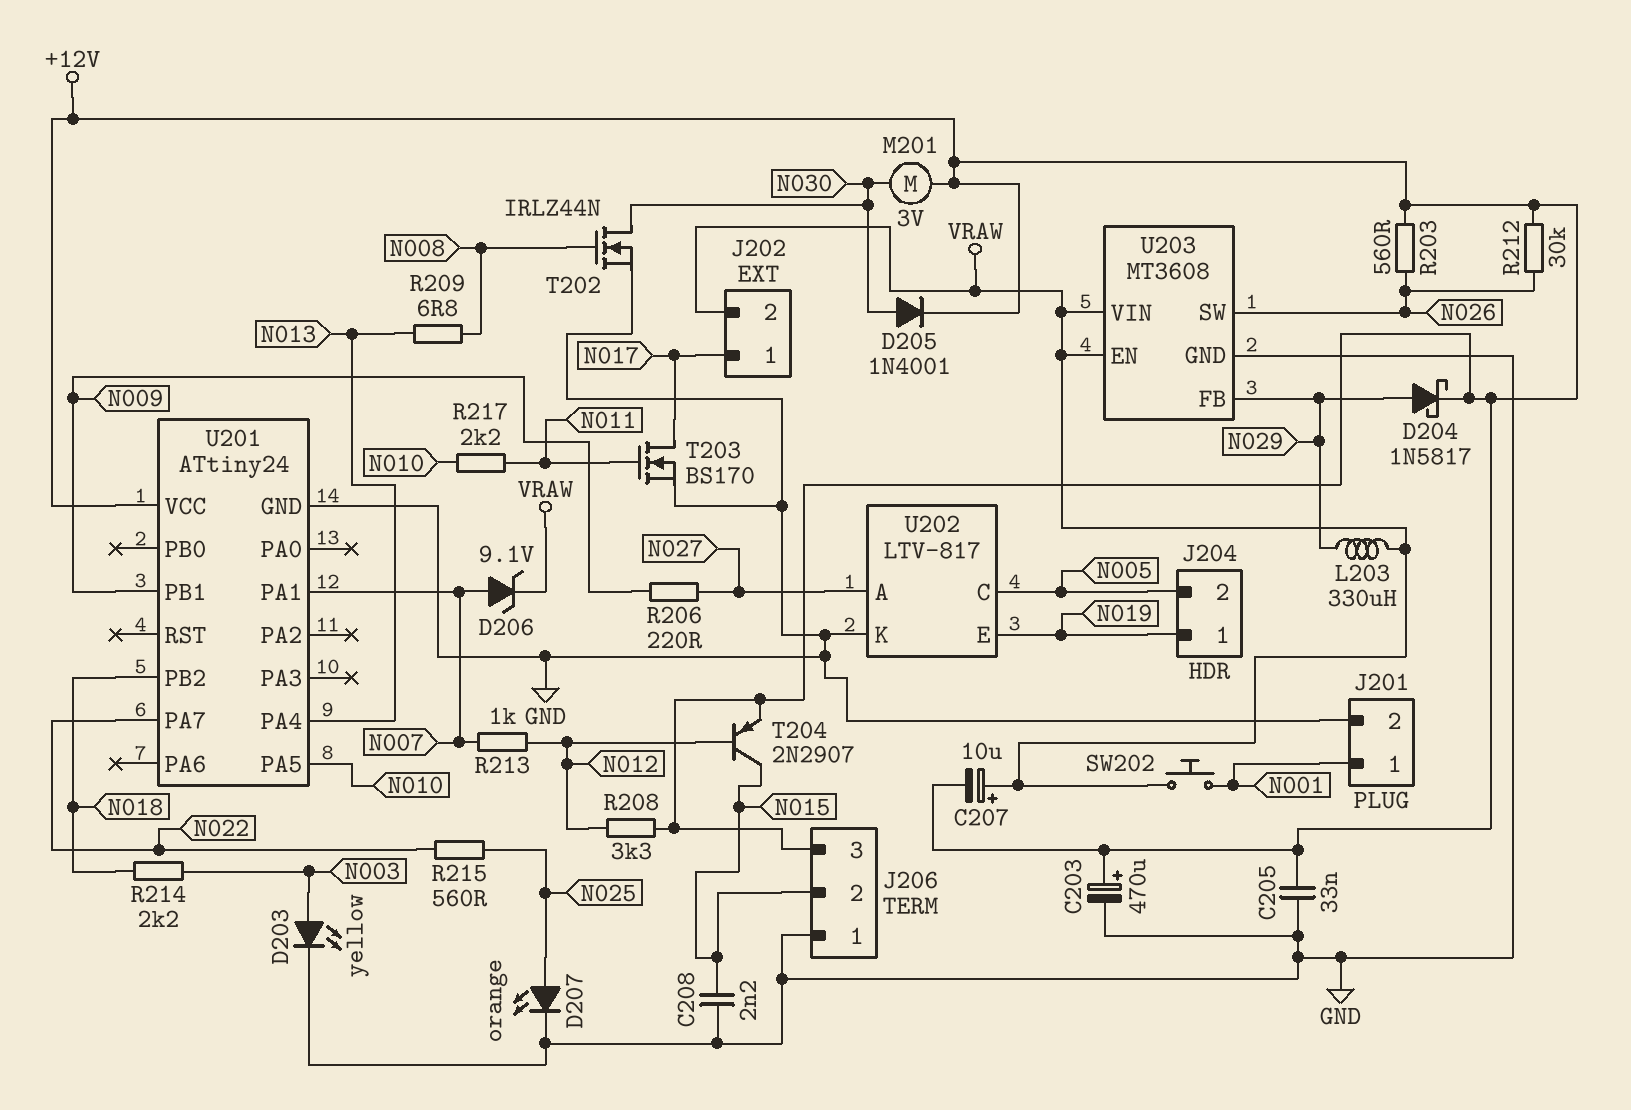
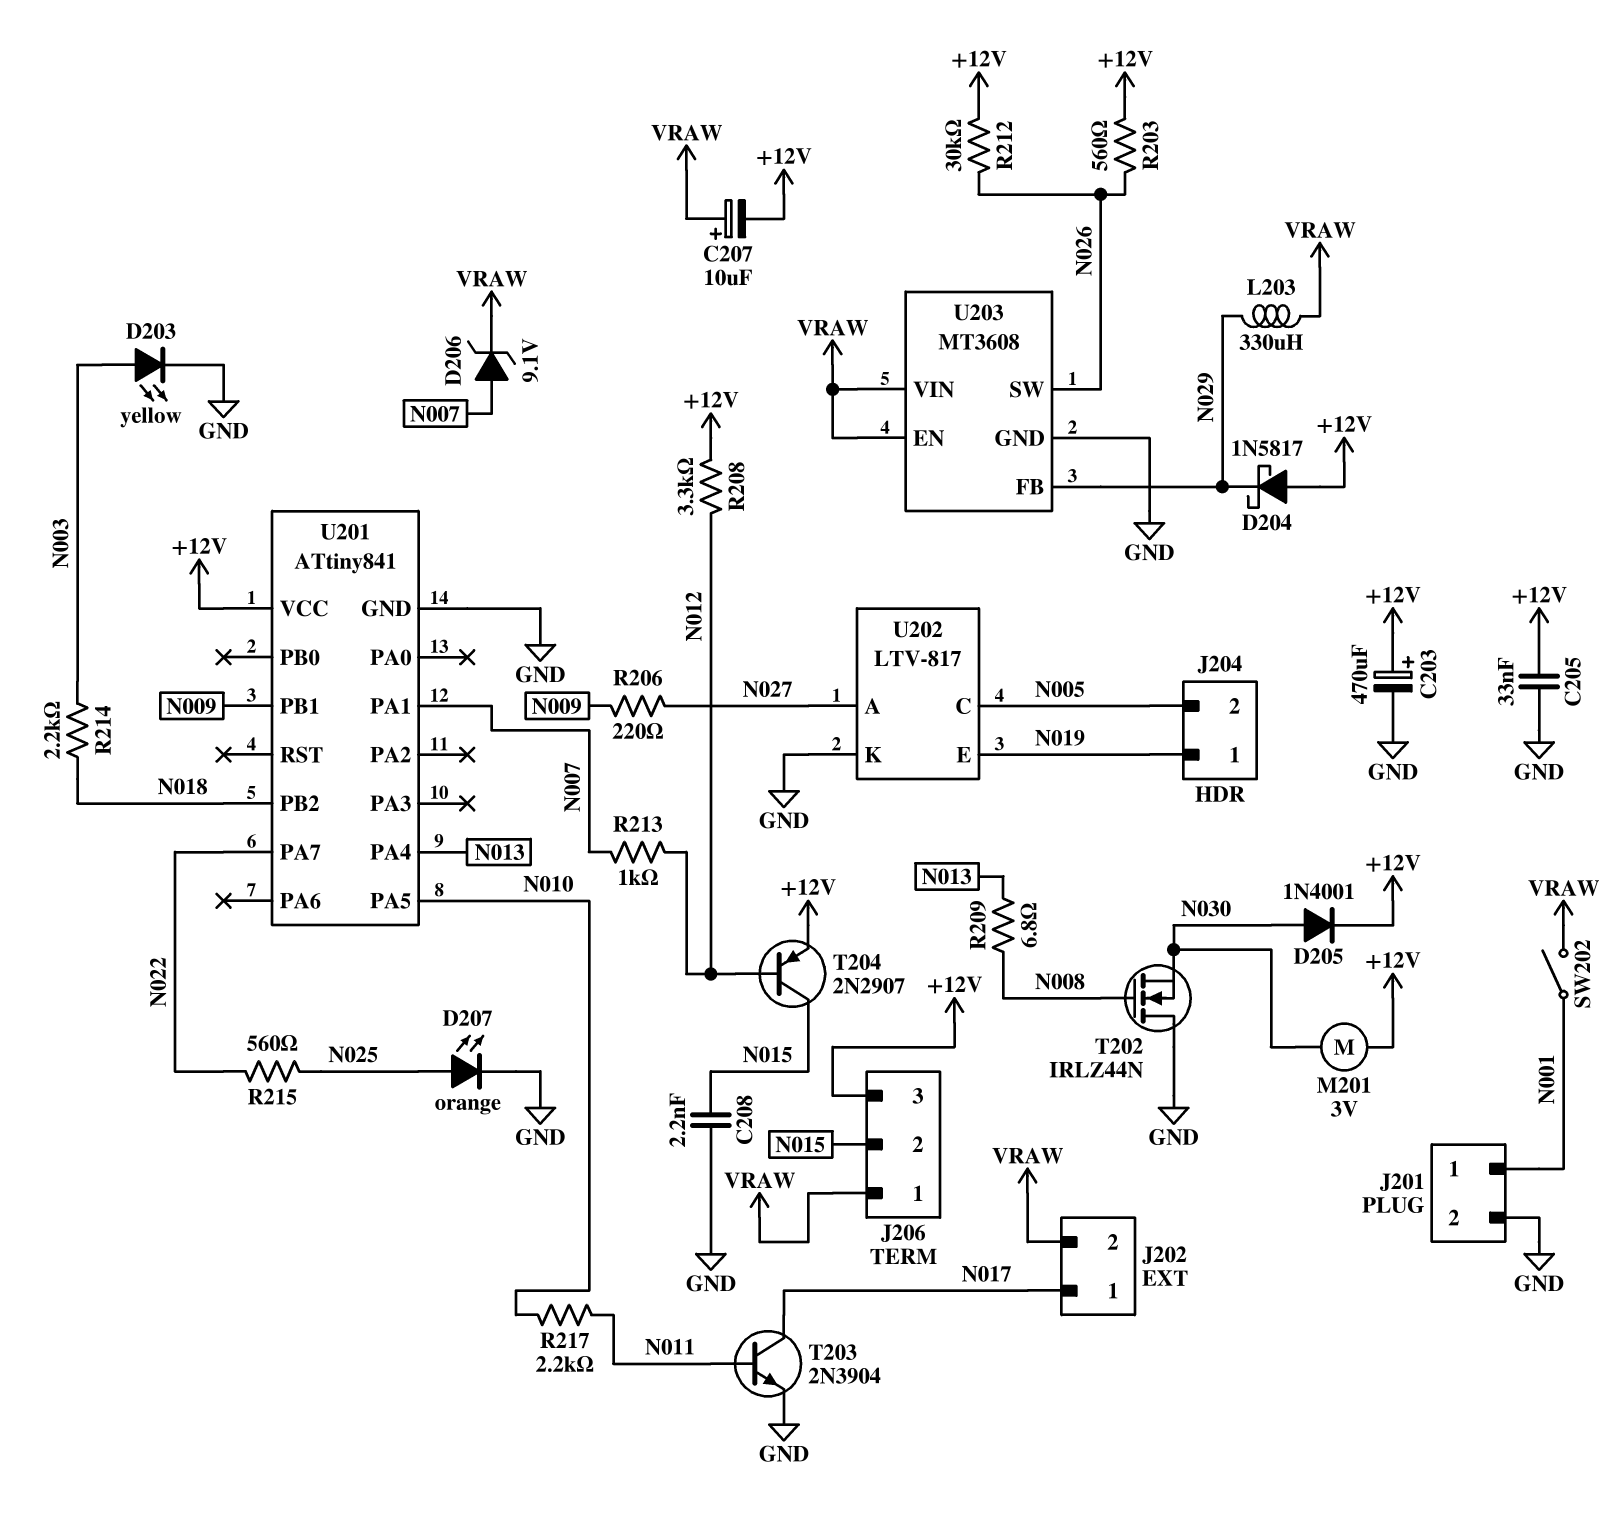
D204: schottky 1N5817 (A N029, K +12V) -> schottky 1N5817 (A +12V, K N029)
J206 pin 1: GND -> VRAW
SW202: button (N001, VRAW) -> switch (N001, VRAW)
T202: NMOS IRLZ44N (G N008, D N030, S GND) -> NMOS IRLZ44N (G N008, D GND, S N030)
T203: NMOS BS170 (G N011, D N017, S GND) -> NPN 2N3904 (B N011, C N017, E GND)
U201: ATtiny24 -> ATtiny841

